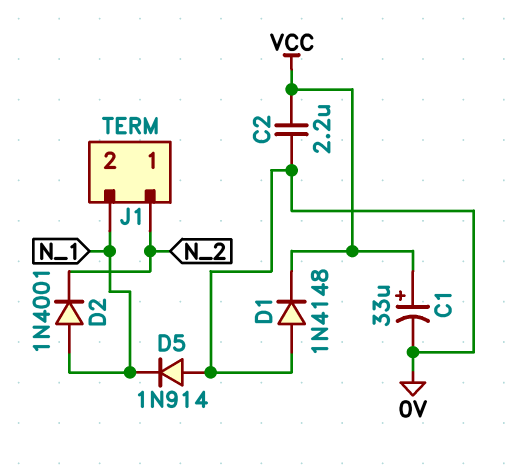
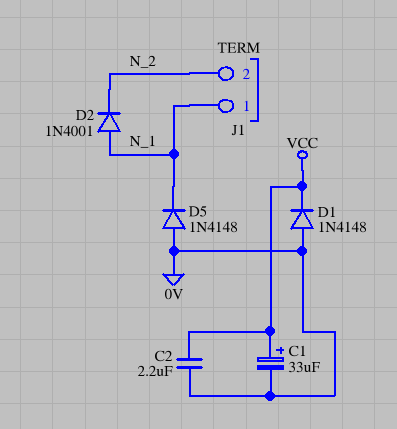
D5: diode 1N914 (A 0V, K N_1) -> diode 1N4148 (A 0V, K N_1)
J1 pin 1: N_2 -> N_1
J1 pin 2: N_1 -> N_2

